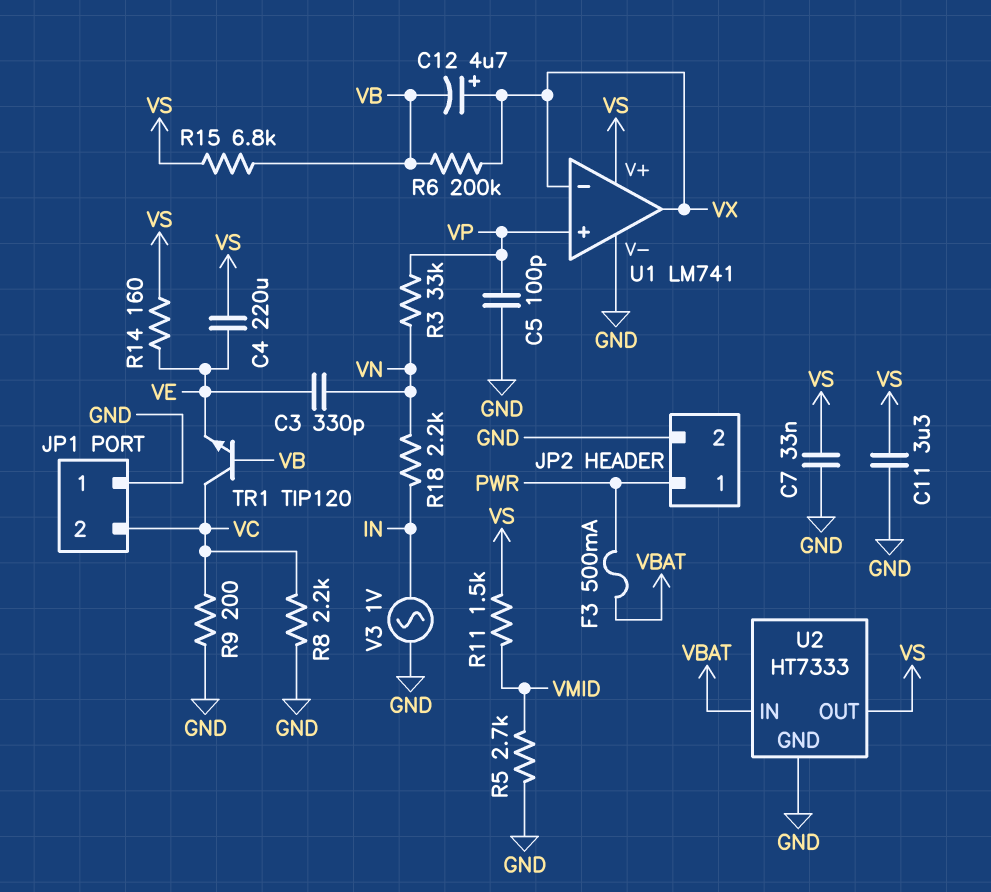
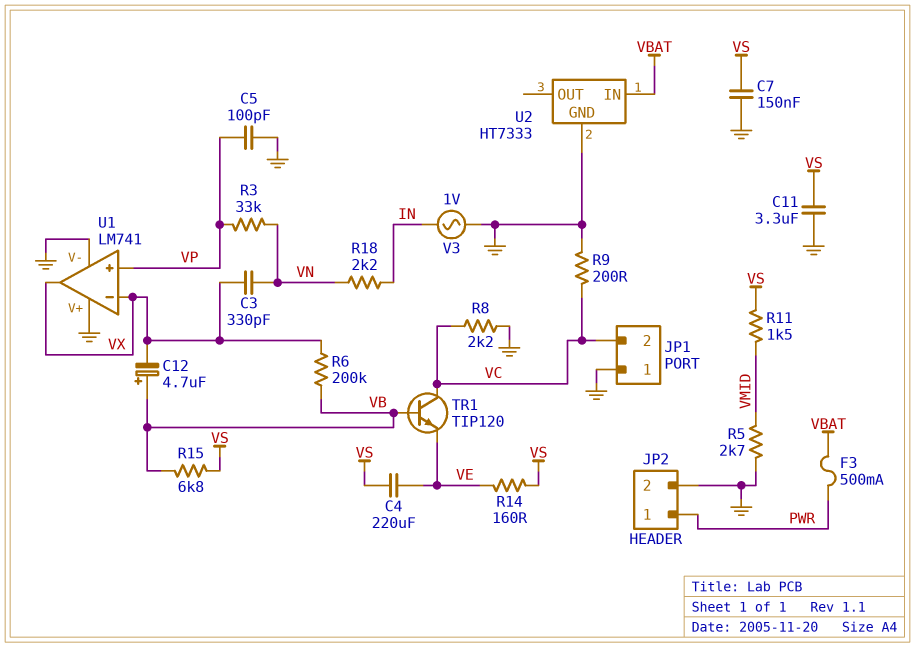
C3: 330pF (VE, VN) -> 330pF (VN, VX)
C7: 33nF (GND, VS) -> 150nF (GND, VS)
C12: 4.7uF (plus VX, minus VB) -> 4.7uF (plus VB, minus VX)
U1 pin V+: VS -> GND
U2 pin OUT: VS -> none

